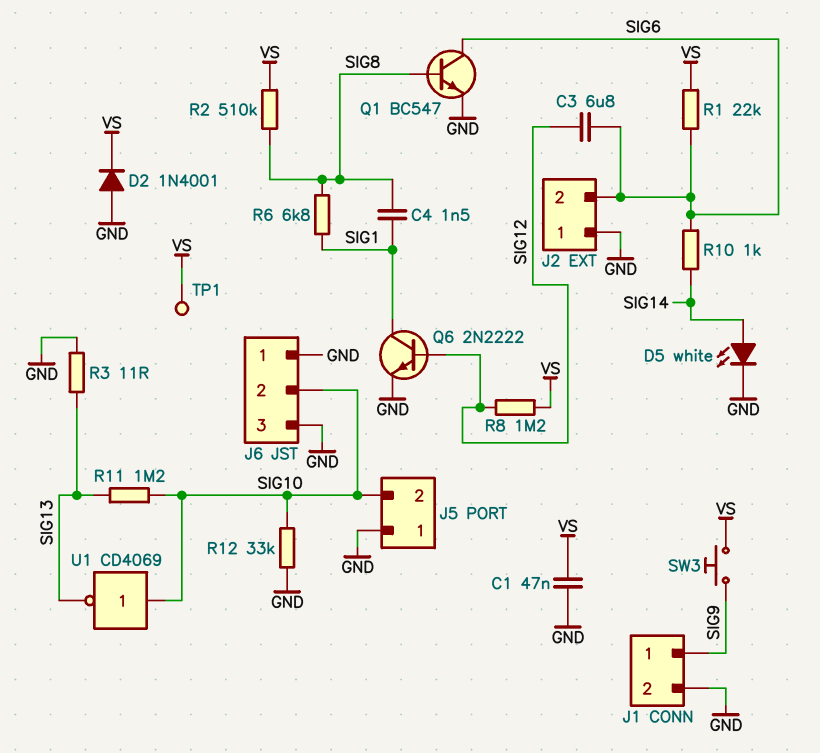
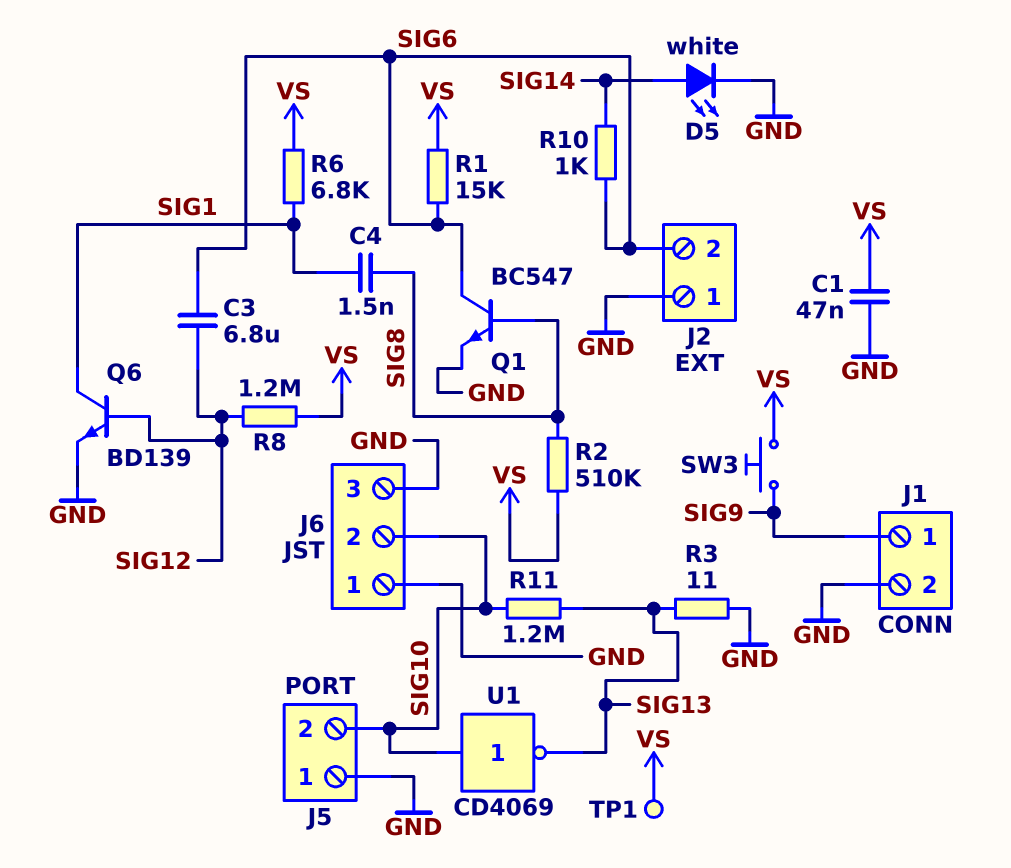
D2: diode 1N4001 (A GND, K VS) -> none
Q6: NPN 2N2222 (B SIG12, C SIG1, E GND) -> NPN BD139 (B SIG12, C SIG1, E GND)
R1: 22k (SIG6, VS) -> 15k (SIG6, VS)
R6: 6.8k (SIG1, SIG8) -> 6.8k (SIG1, VS)
R12: 33k (GND, SIG10) -> none

